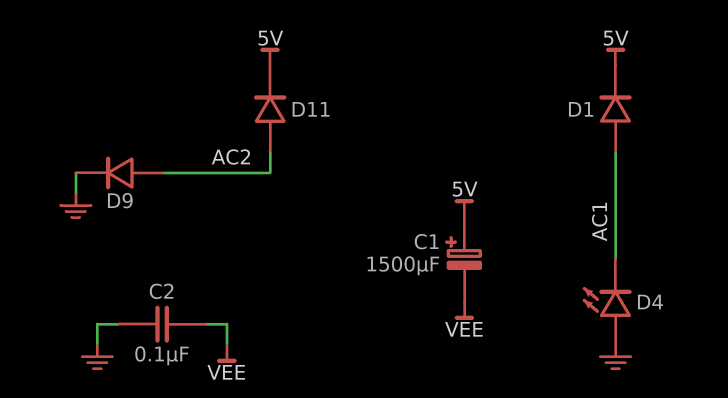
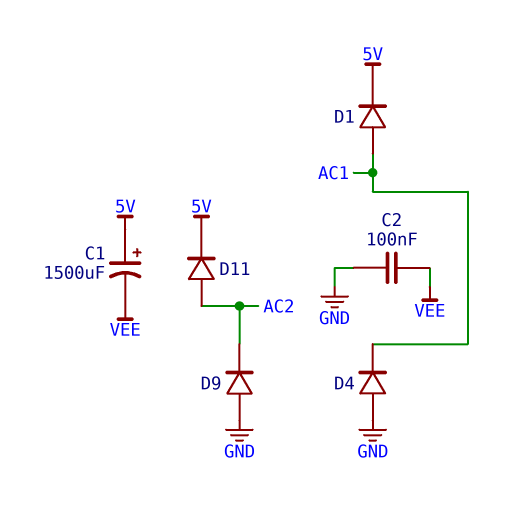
D4: LED (A GND, K AC1) -> diode (A GND, K AC1)
D9: diode (A AC2, K GND) -> diode (A GND, K AC2)

